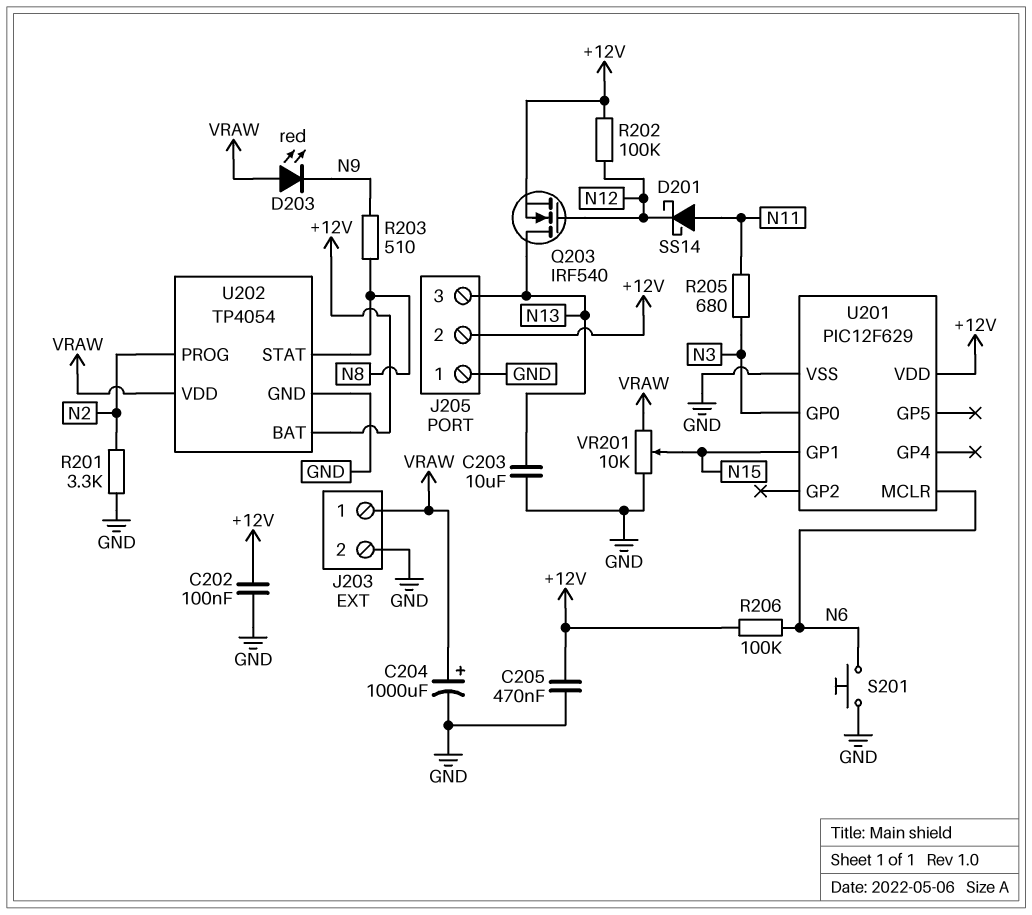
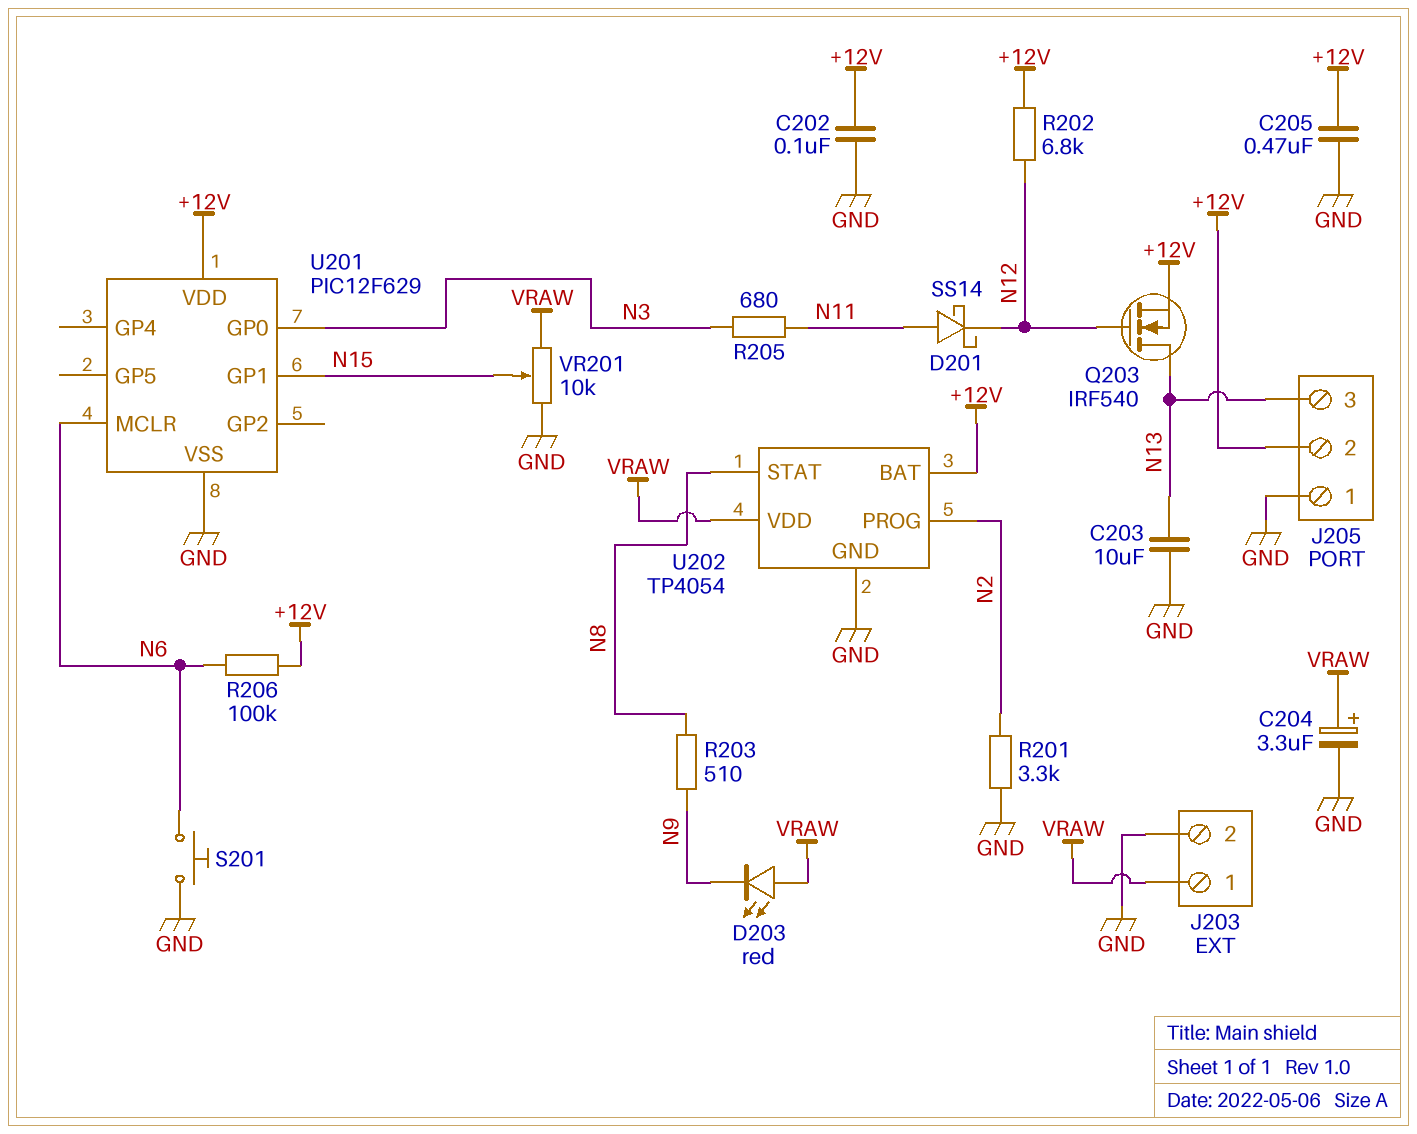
C204: 1000uF (plus VRAW, minus GND) -> 3.3uF (plus VRAW, minus GND)
R202: 100k (+12V, N12) -> 6.8k (+12V, N12)

